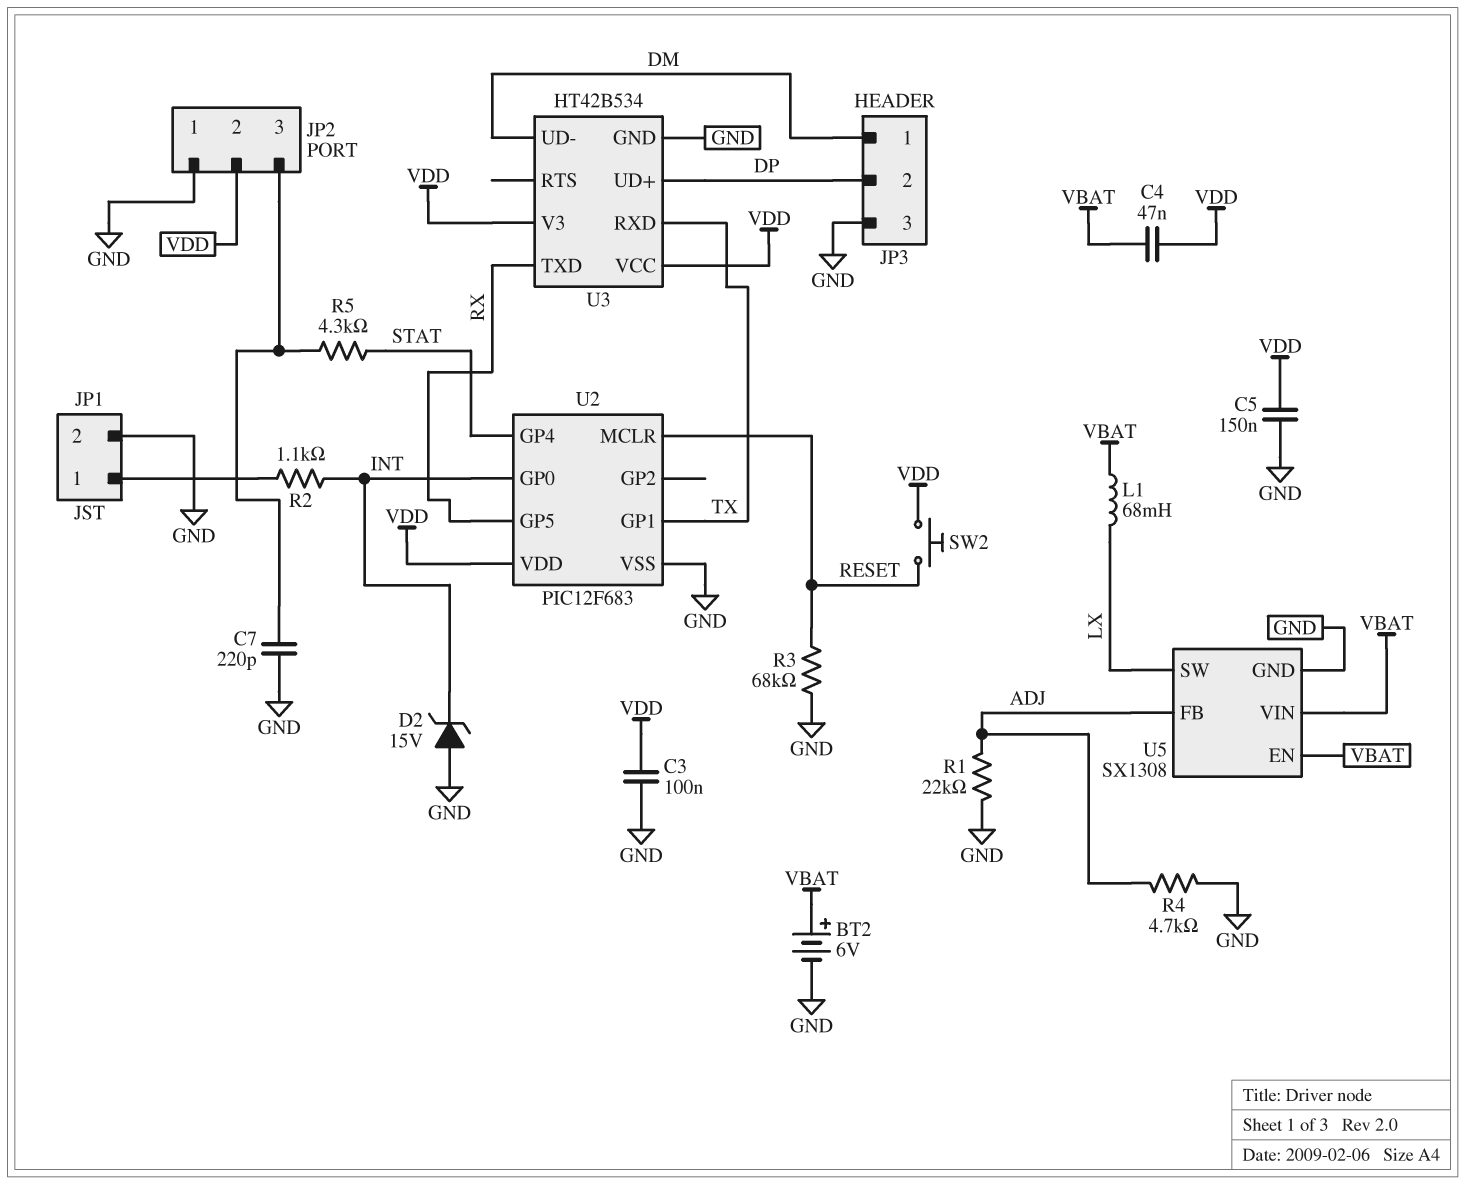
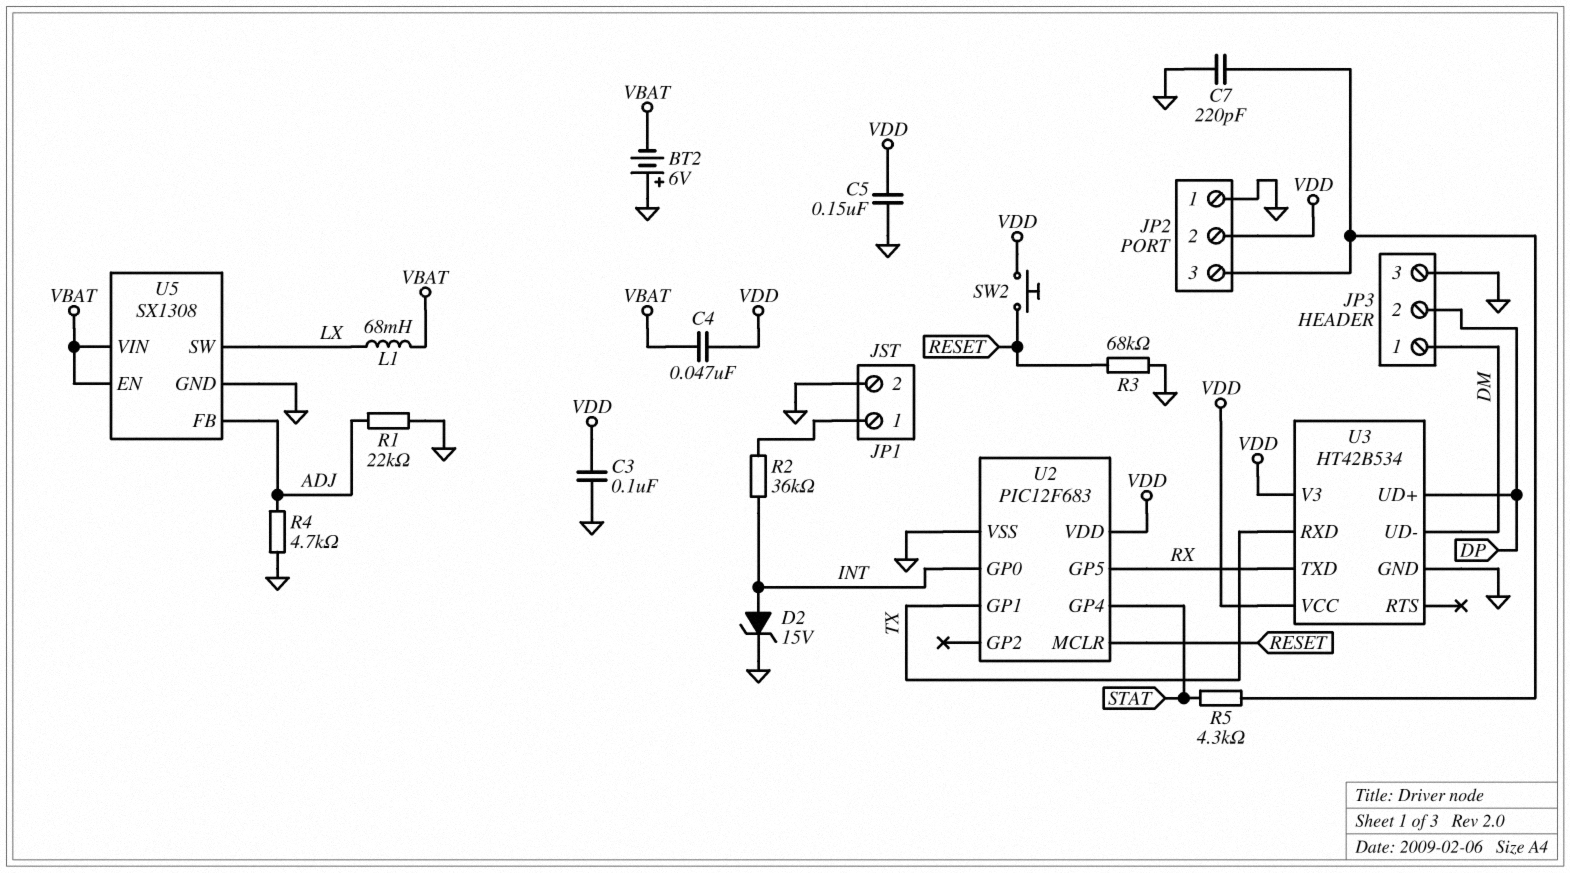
BT2: 6V (plus VBAT, minus GND) -> 6V (plus GND, minus VBAT)
D2: zener 15V (A GND, K INT) -> zener 15V (A INT, K GND)
R2: 1.1k (INT, JP1/1) -> 36k (INT, JP1/1)

